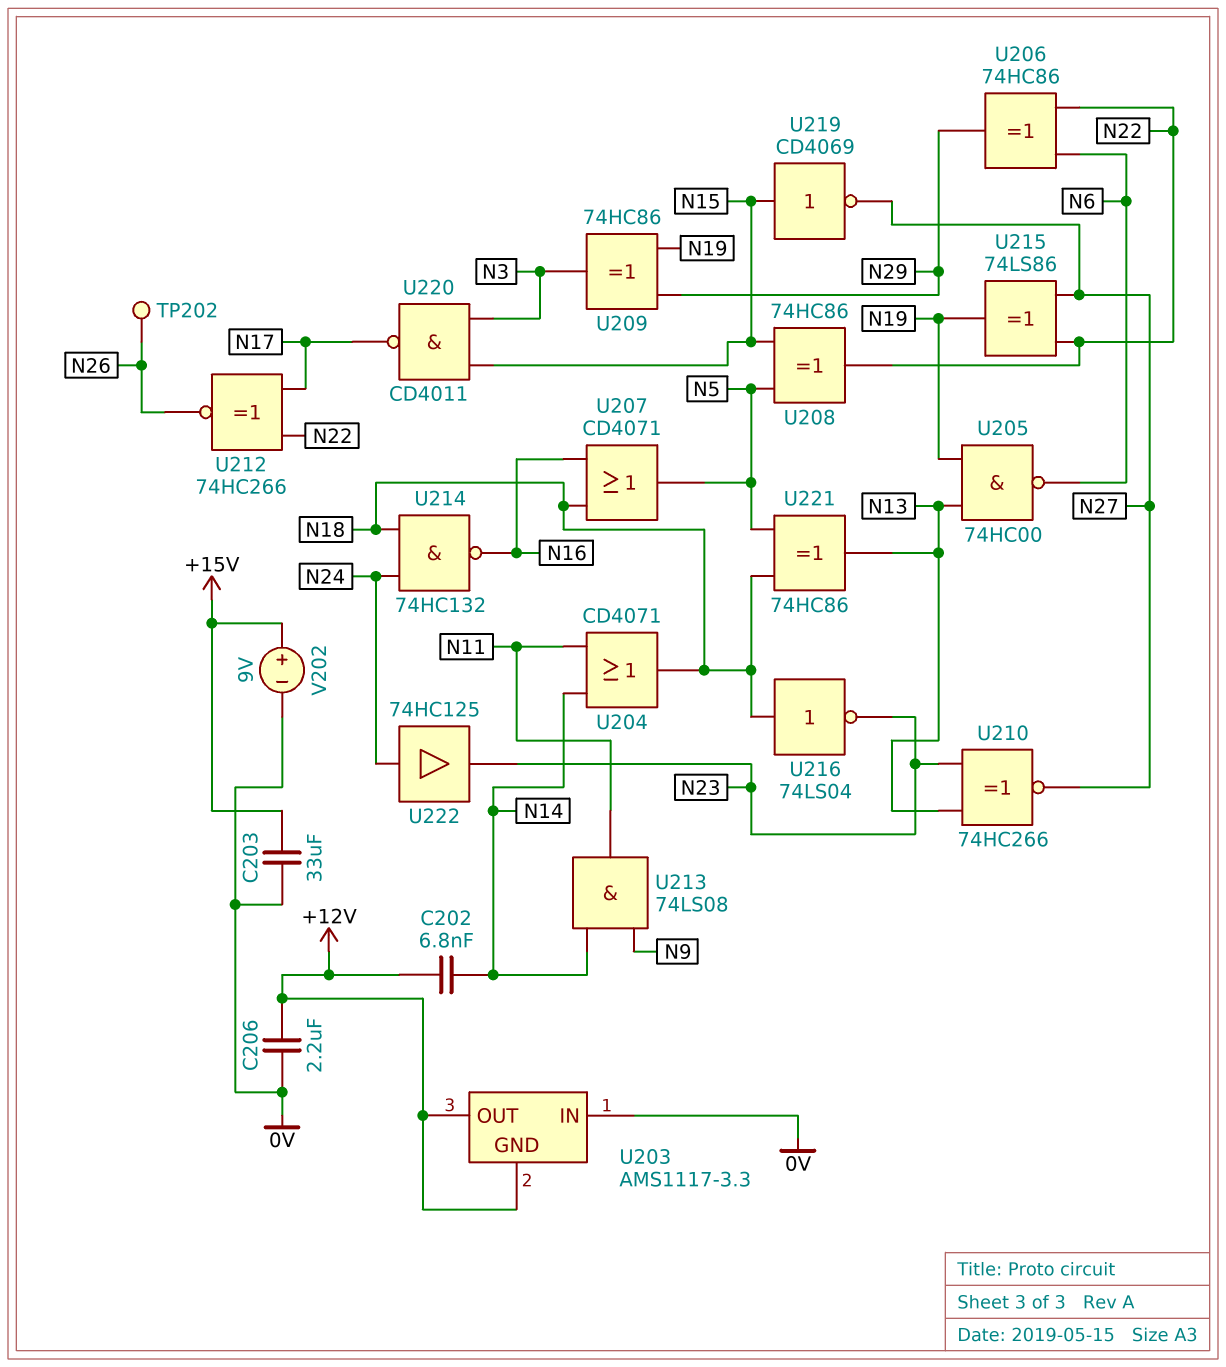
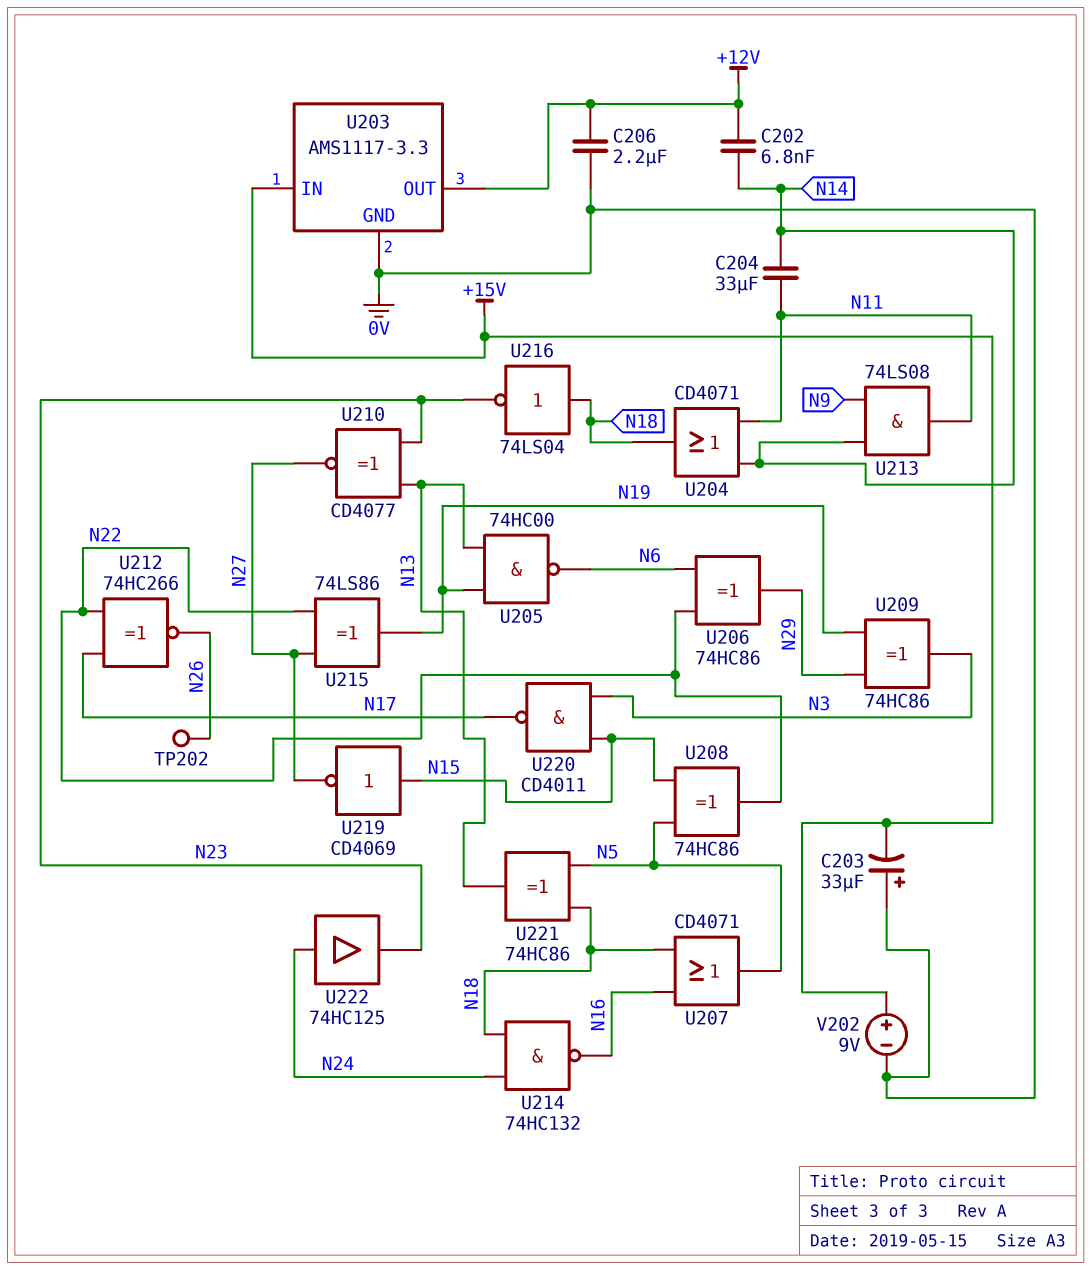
C203: 33uF (+15V, 0V) -> 33uF (plus 0V, minus +15V)
C204: none -> 33uF (N11, N14)
U203 pin GND: +12V -> 0V
U203 pin IN: 0V -> +15V
U210: XNOR 74HC266 (in N13, in N23, out N27) -> XNOR CD4077 (in N13, in N23, out N27)

